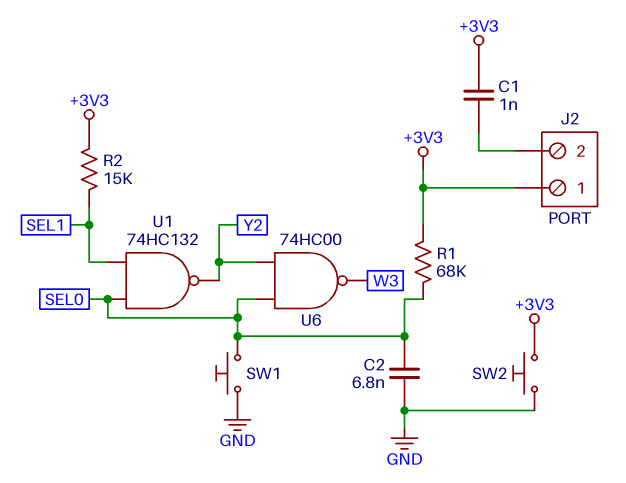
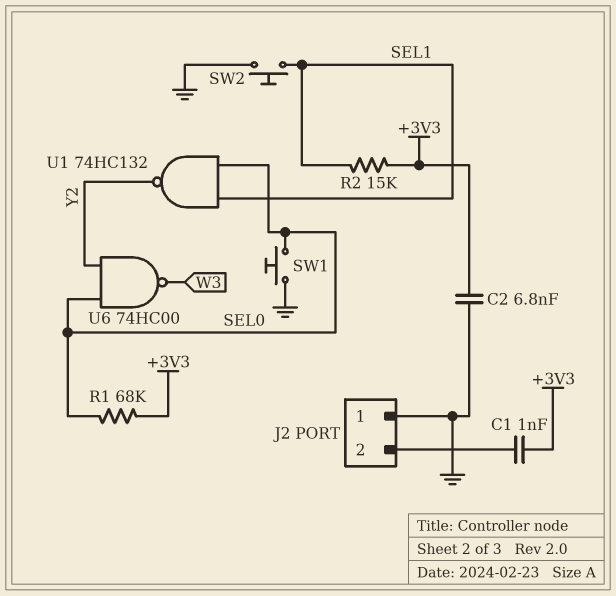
C2: 6.8nF (GND, SEL0) -> 6.8nF (+3V3, GND)
J2 pin 1: +3V3 -> GND
SW2: button (+3V3, GND) -> button (GND, SEL1)

